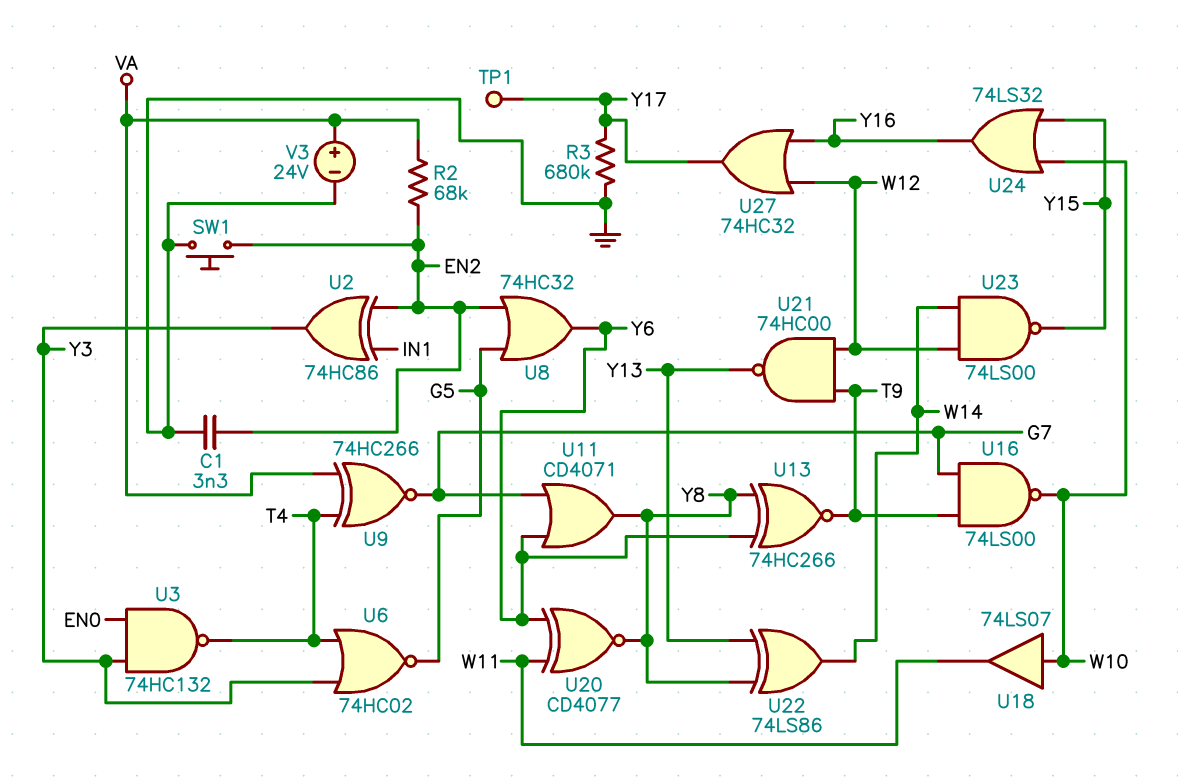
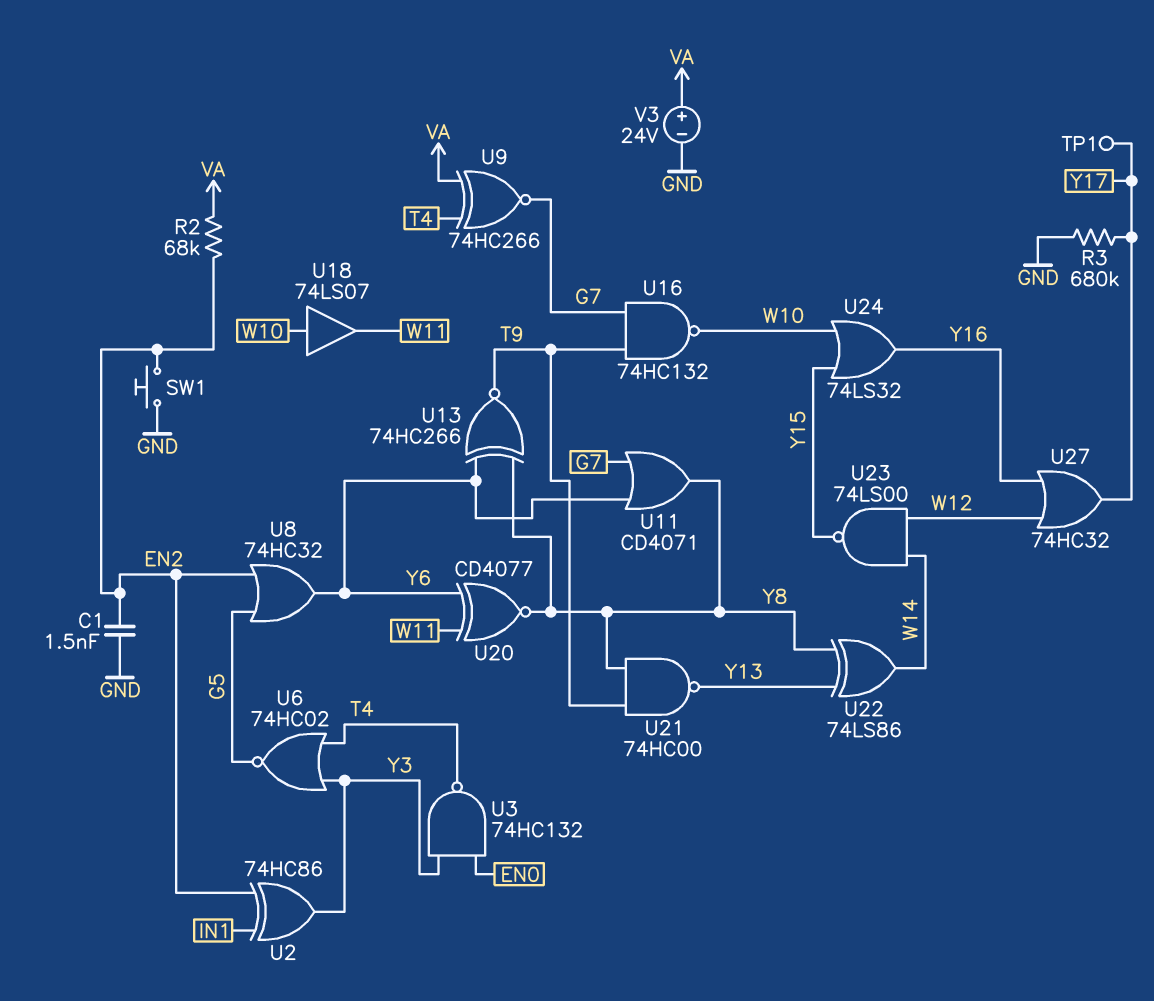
C1: 3.3nF (EN2, GND) -> 1.5nF (EN2, GND)
U16: NAND 74LS00 (in G7, in T9, out W10) -> NAND 74HC132 (in G7, in T9, out W10)
U21: NAND 74HC00 (in T9, in W12, out Y13) -> NAND 74HC00 (in T9, in Y8, out Y13)

